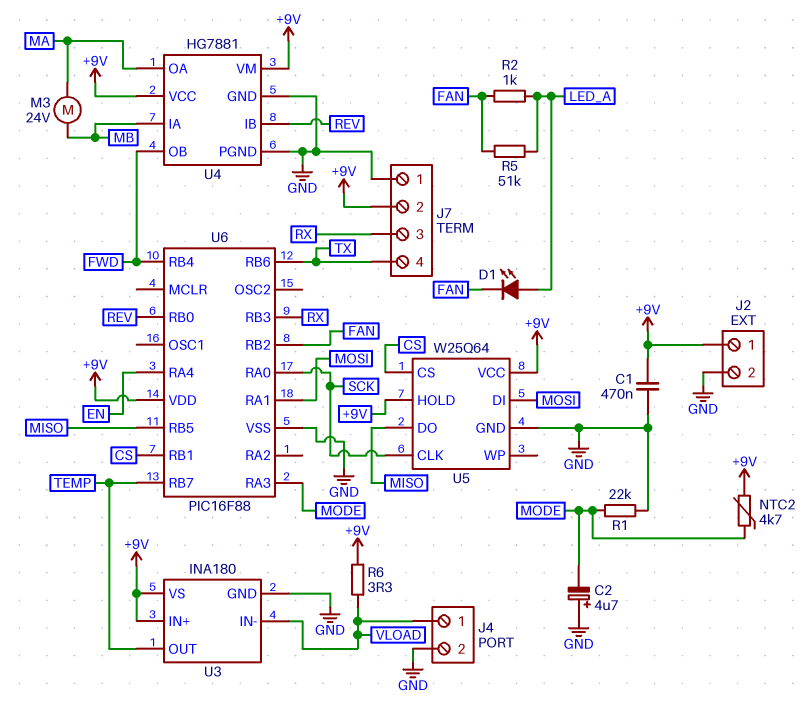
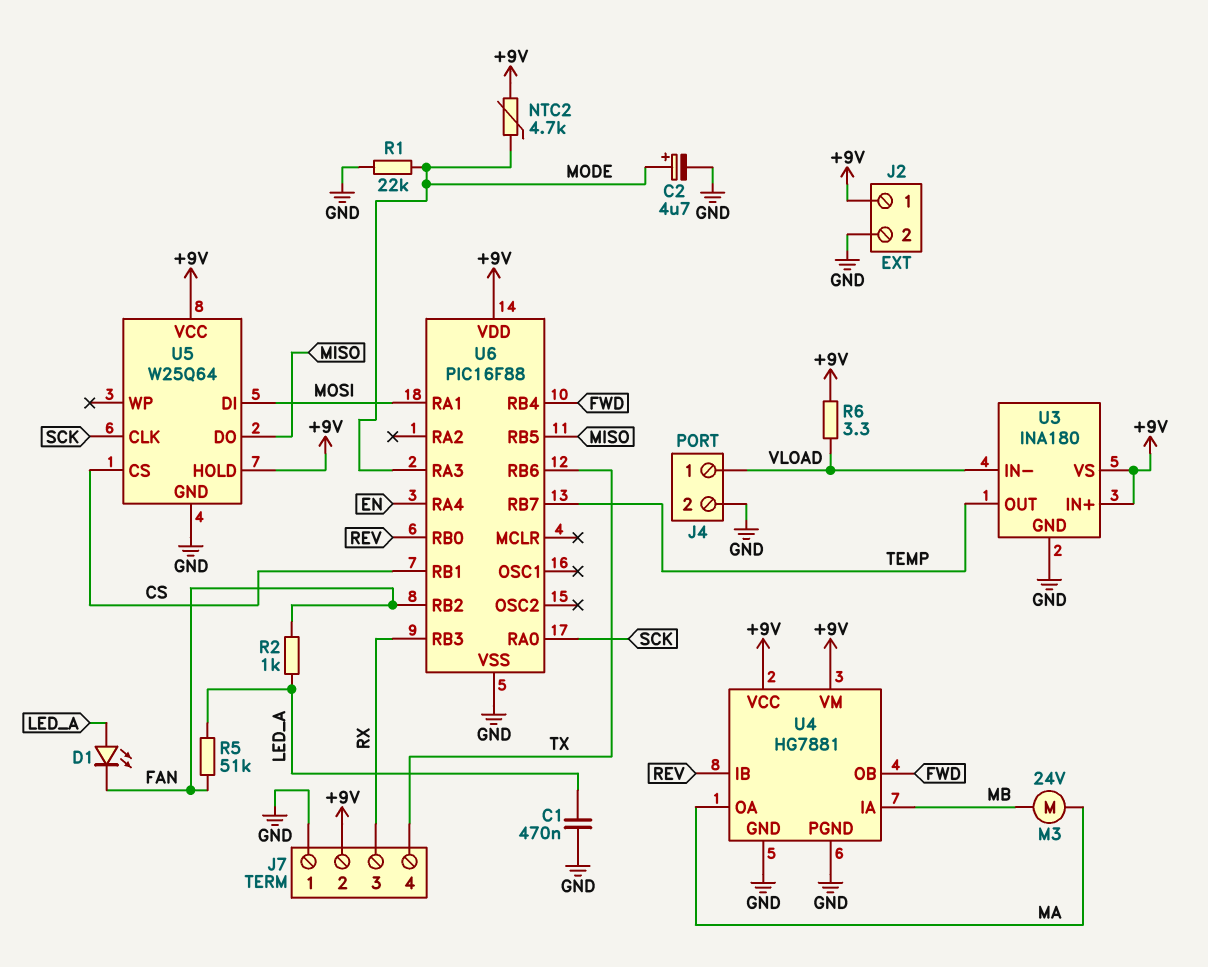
C1: 470nF (+9V, GND) -> 470nF (GND, LED_A)
C2: 4.7uF (plus GND, minus MODE) -> 4.7uF (plus MODE, minus GND)

